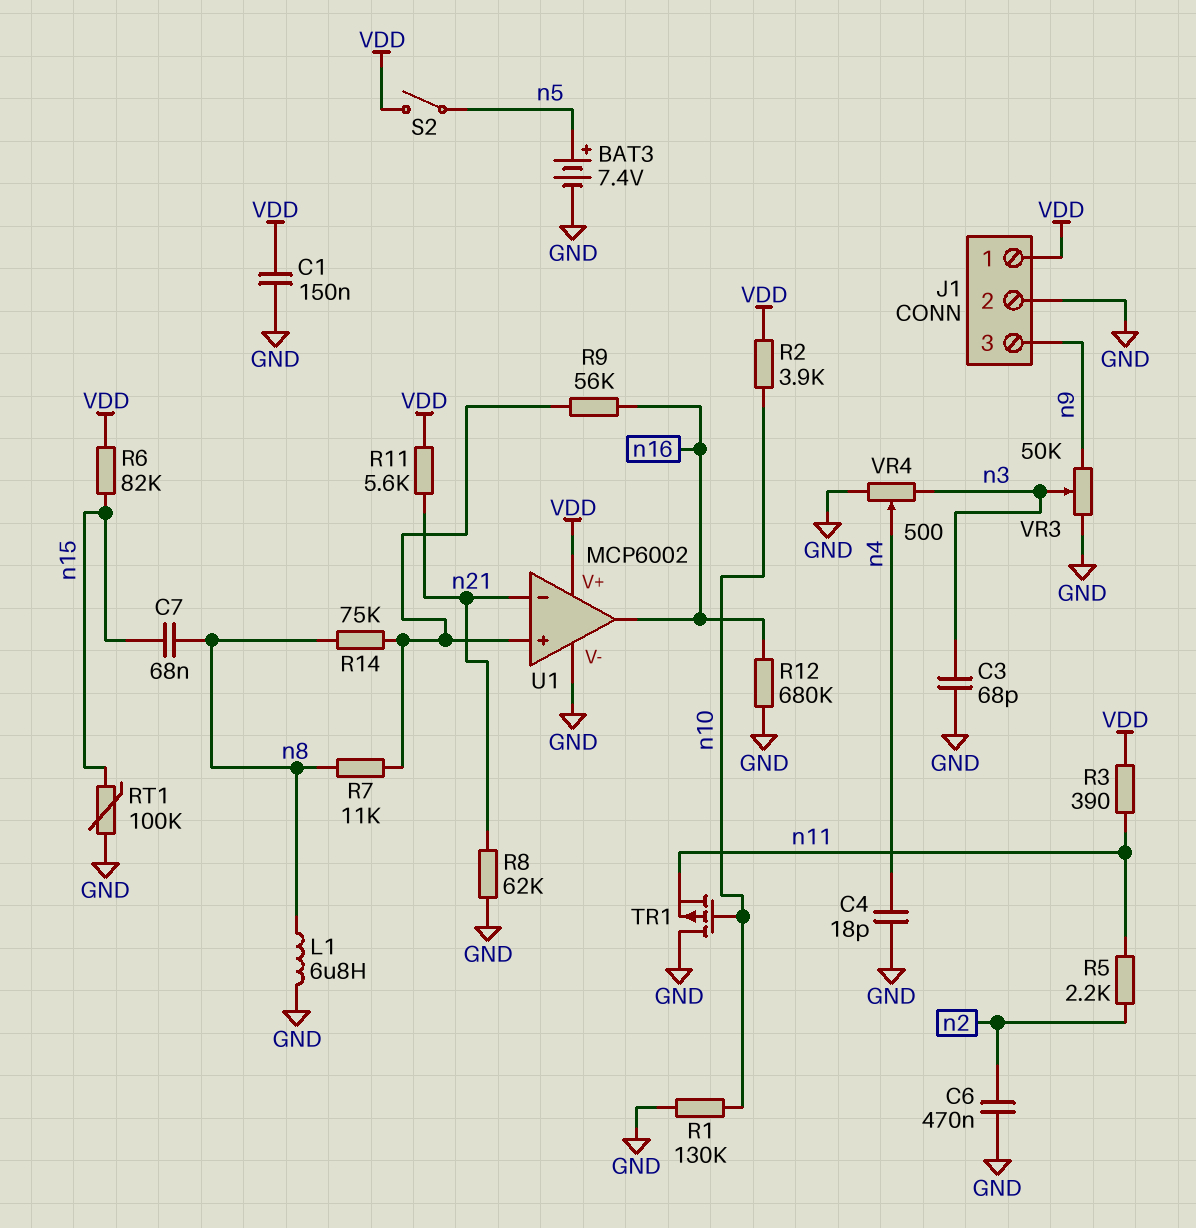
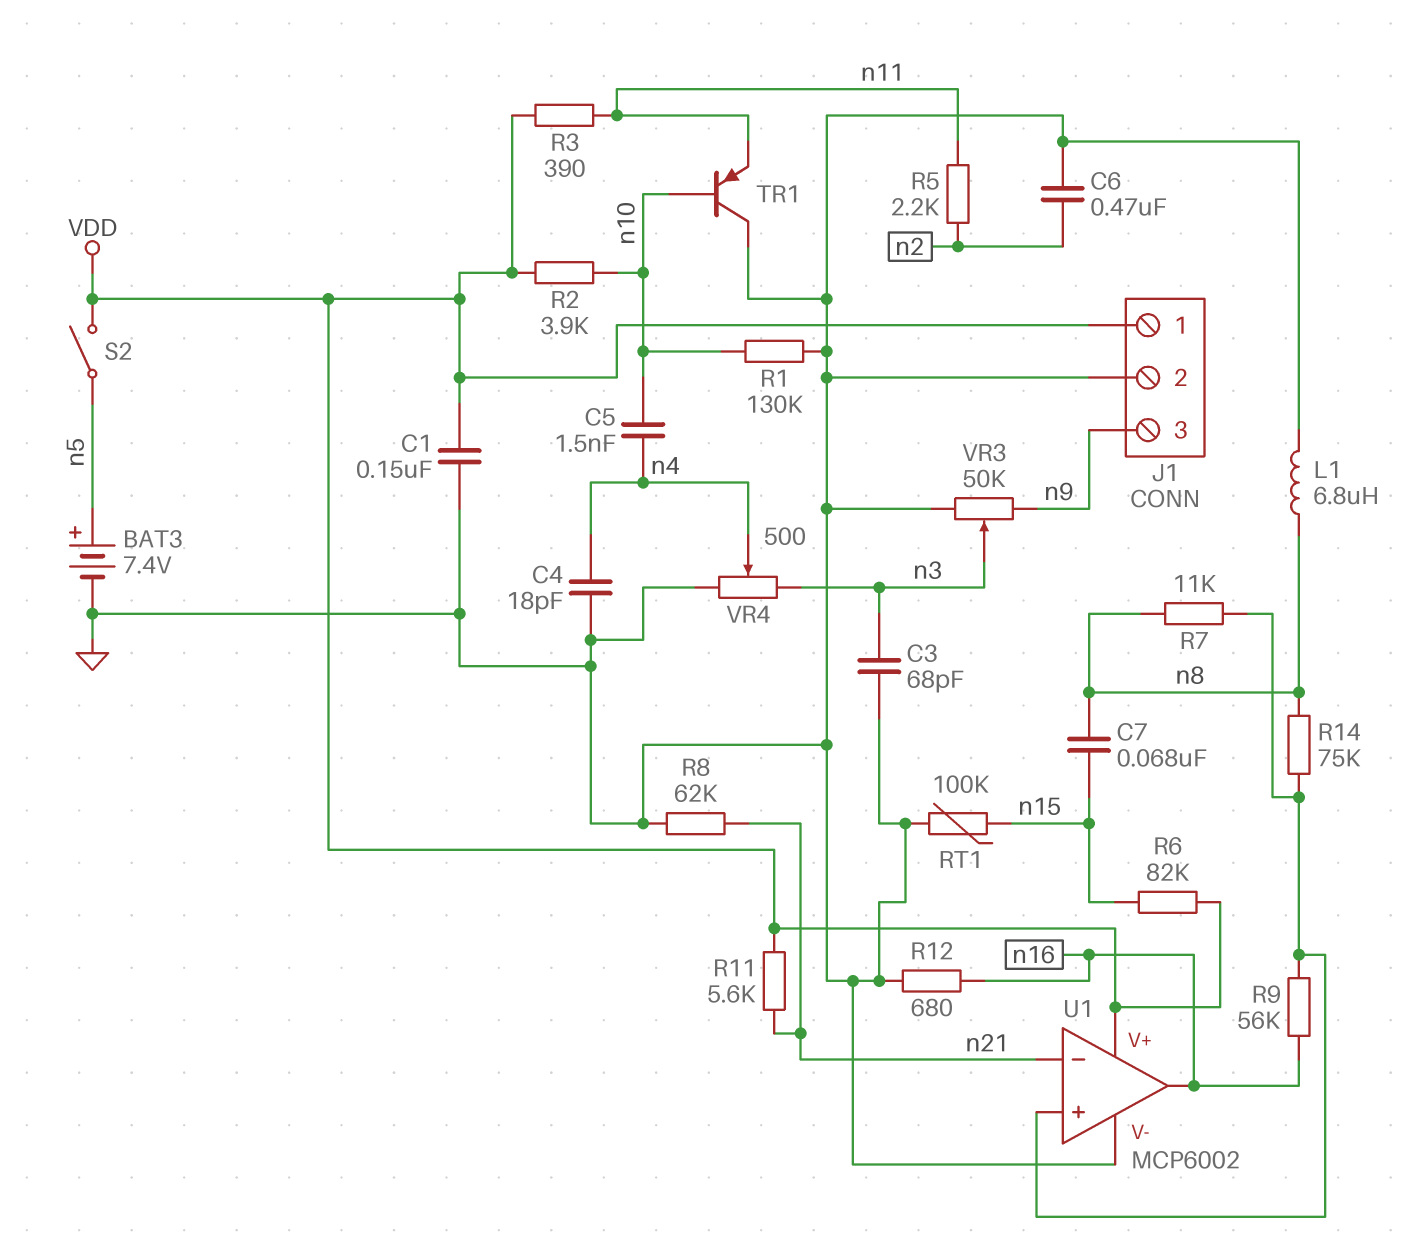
C5: none -> 1.5nF (n4, n10)
R12: 680k (GND, n16) -> 680 (GND, n16)
TR1: PMOS (G n10, D GND, S n11) -> PNP (B n10, C GND, E n11)

